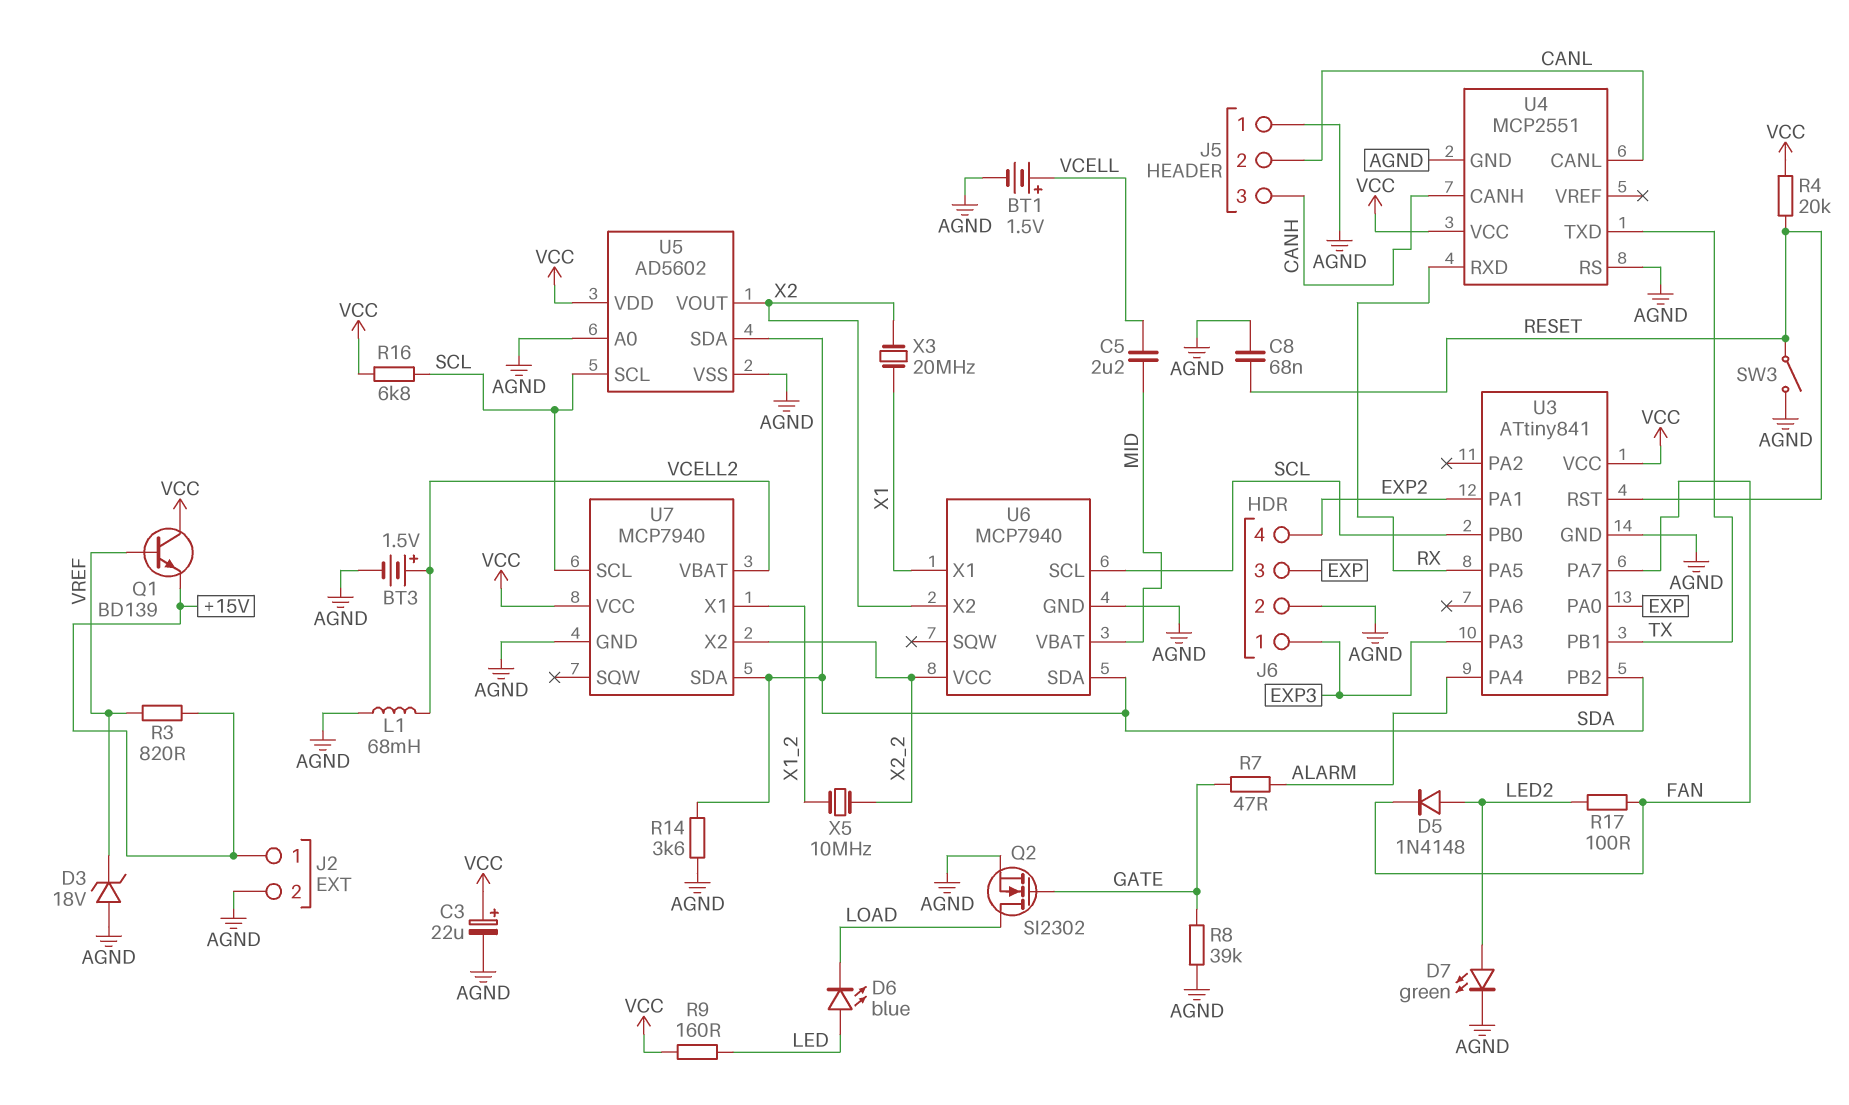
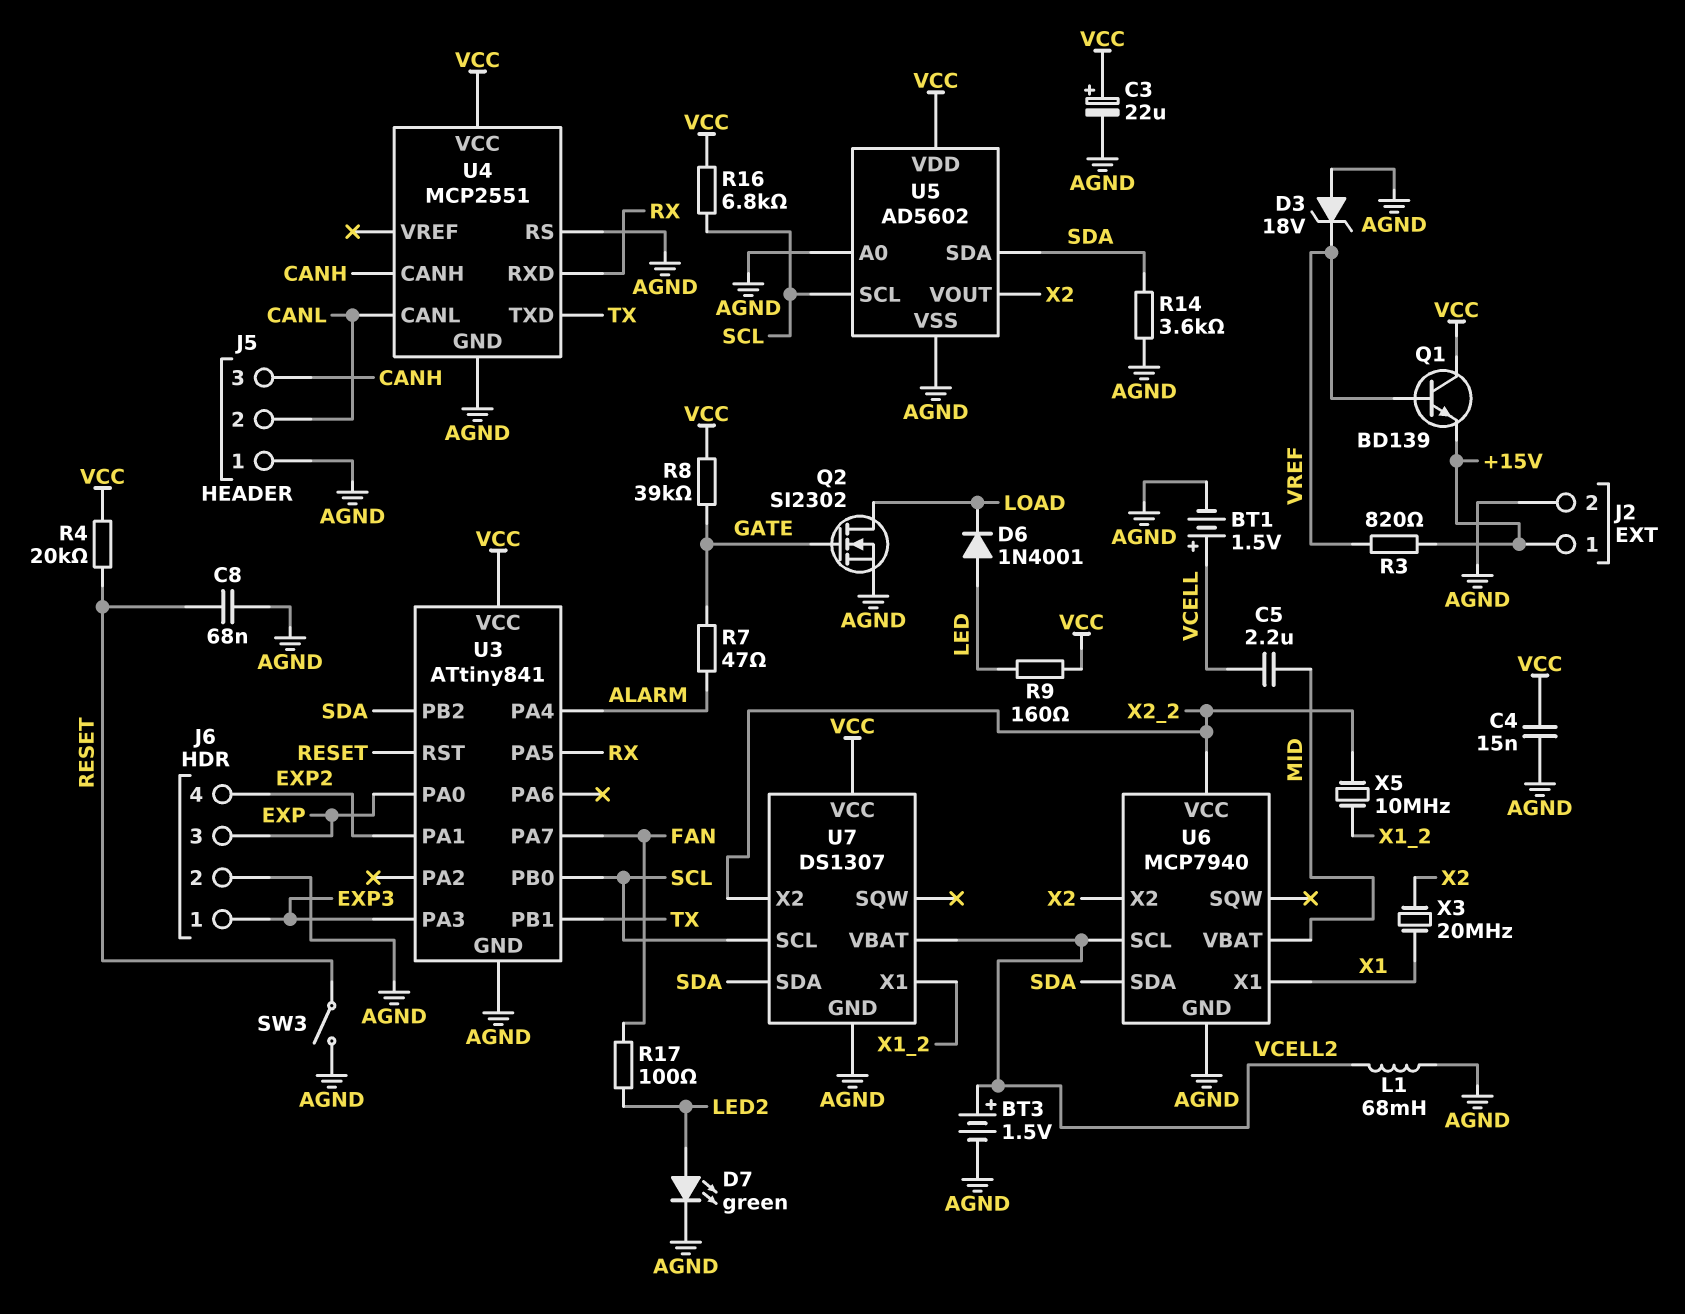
C4: none -> 15nF (AGND, VCC)
D5: diode 1N4148 (A LED2, K FAN) -> none
D6: LED blue (A LED, K LOAD) -> diode 1N4001 (A LED, K LOAD)
R8: 39k (AGND, GATE) -> 39k (GATE, VCC)
U6 pin SCL: SCL -> VCELL2
U7: MCP7940 -> DS1307

